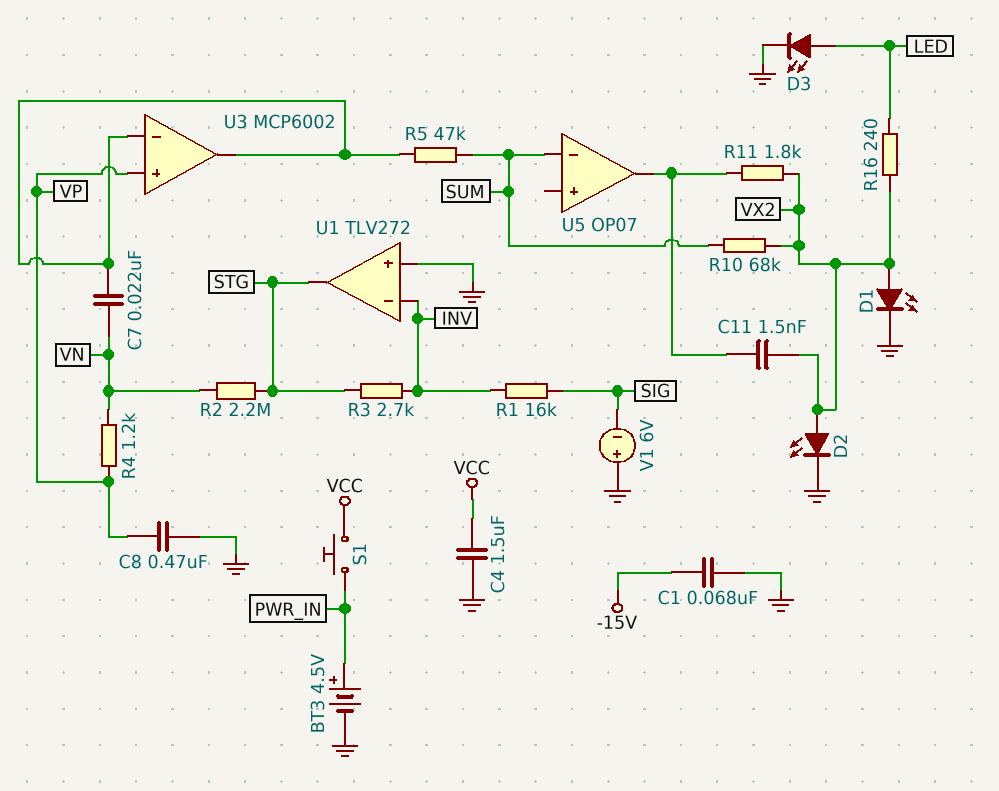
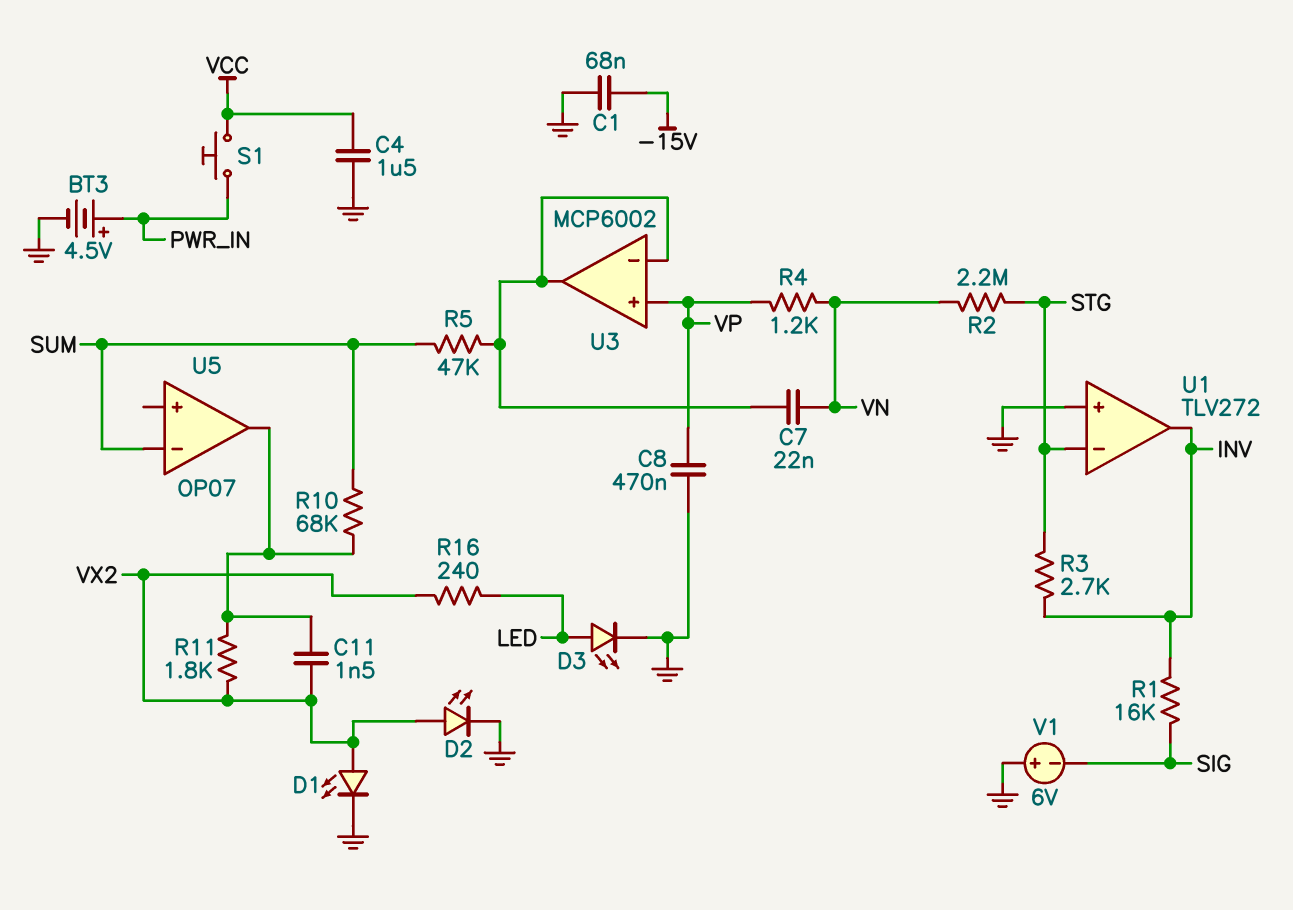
R10: 68k (SUM, VX2) -> 68k (SUM, U5/out)
U1 pin in-: INV -> STG
U1 pin out: STG -> INV

